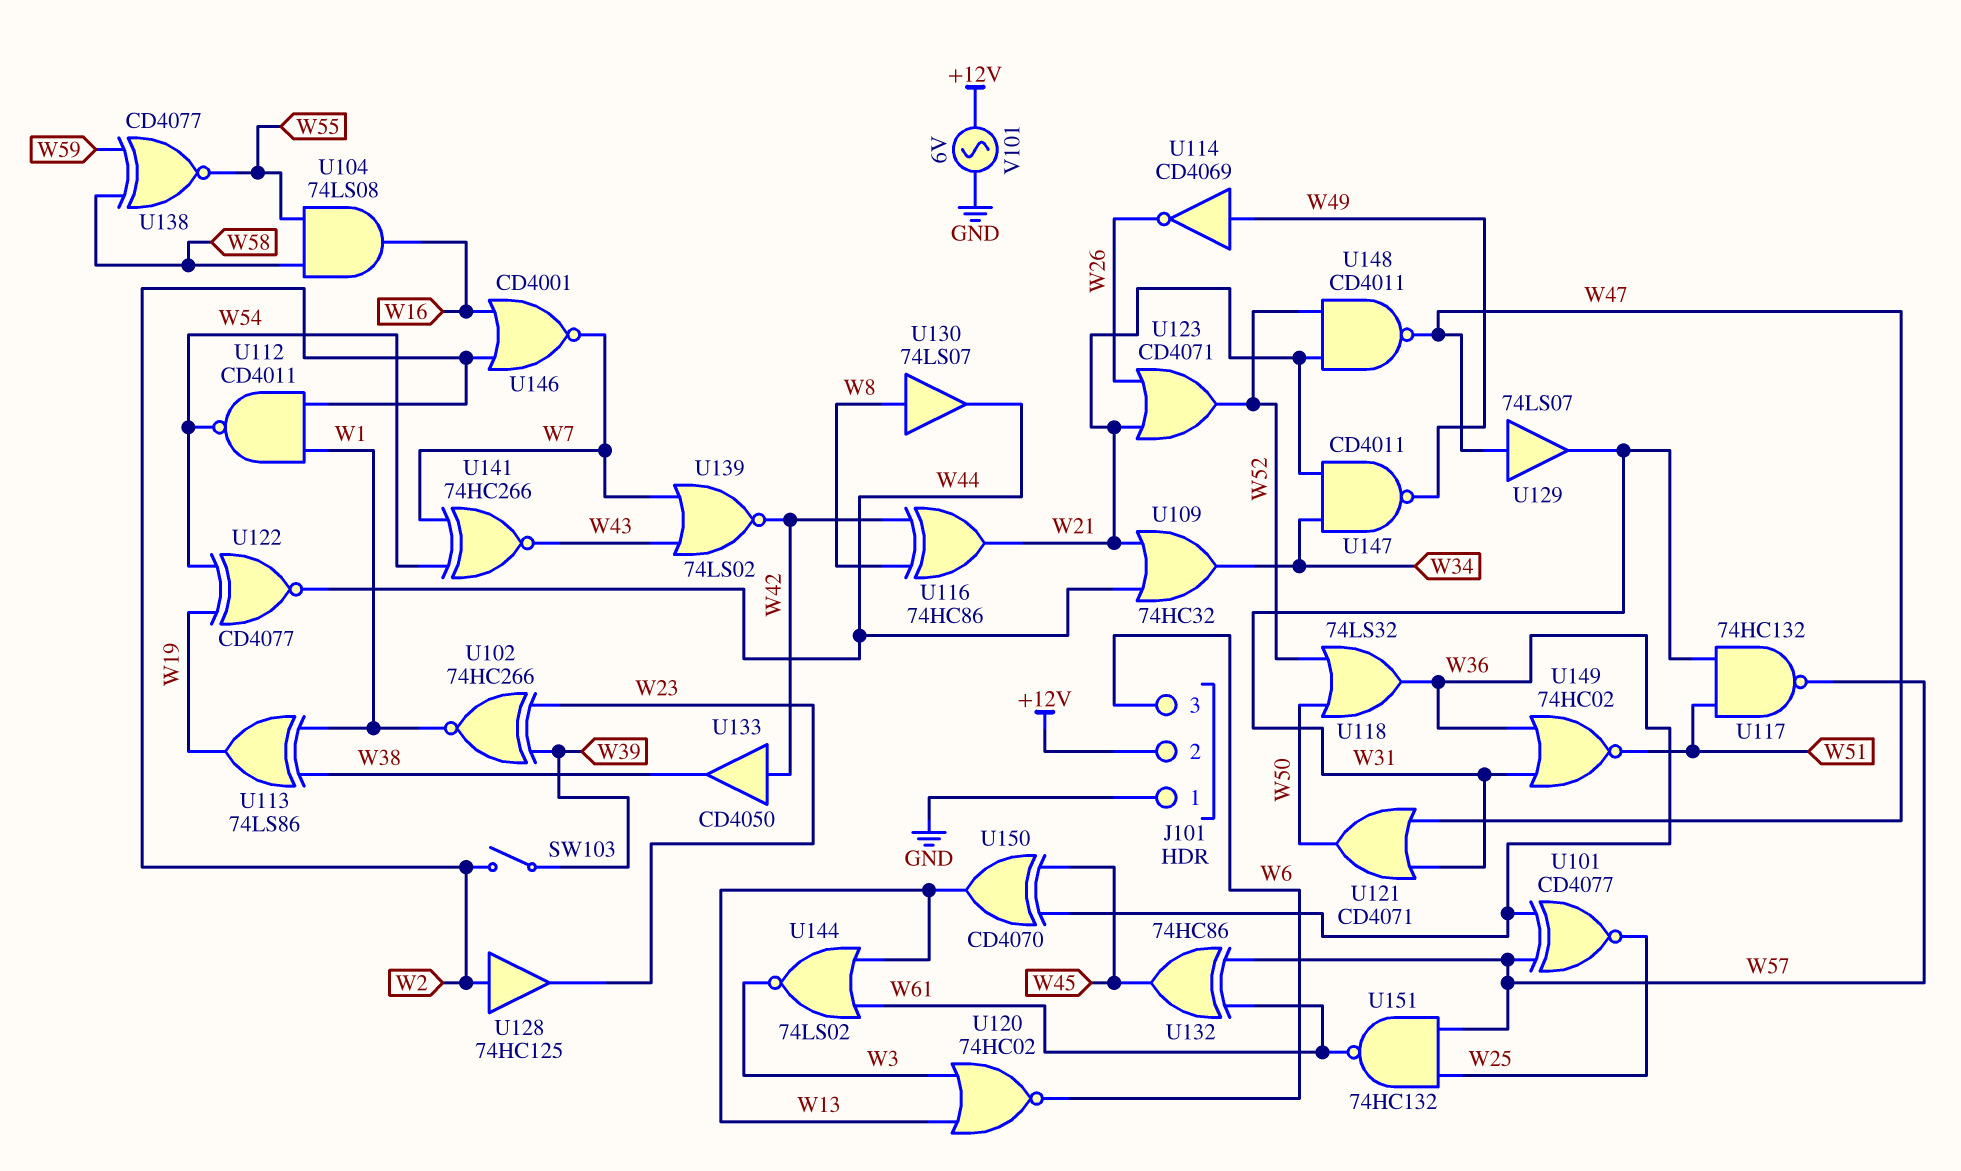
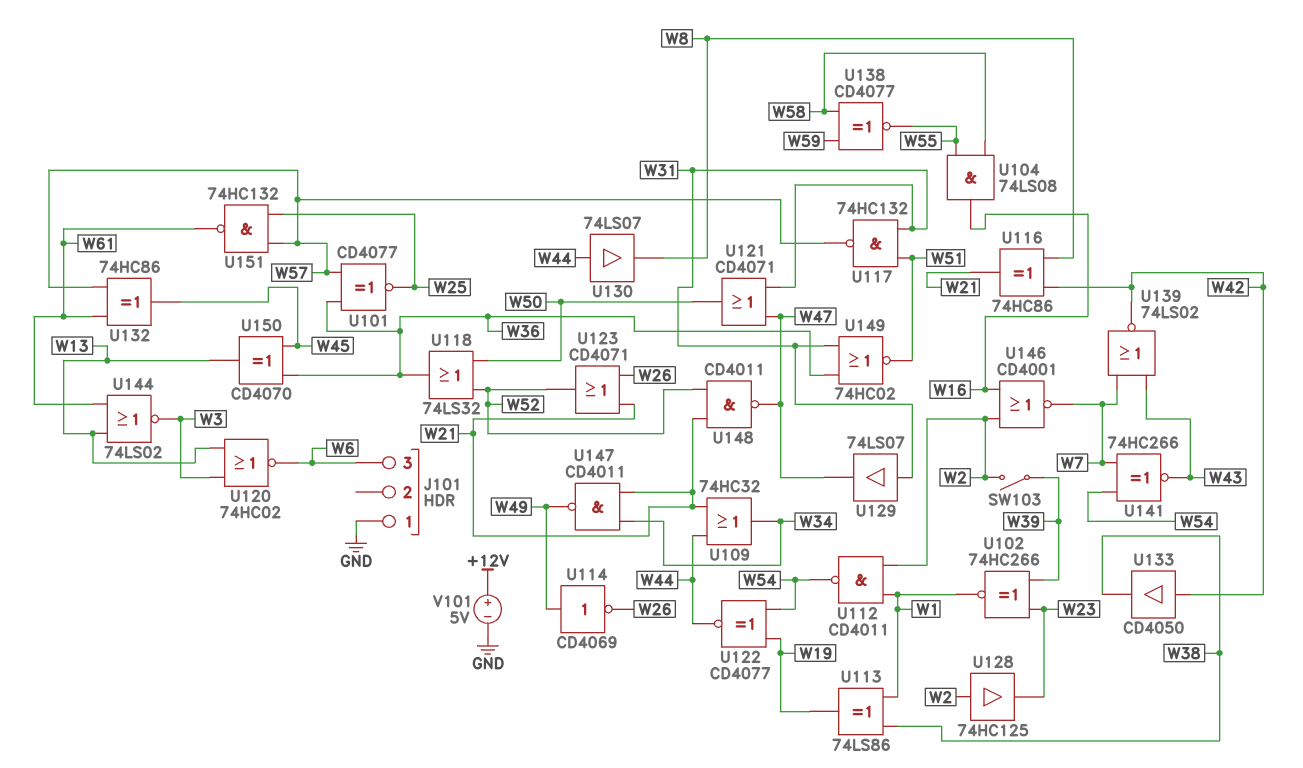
J101 pin 2: +12V -> none
U129: buffer 74LS07 (in W47, out W31) -> buffer 74LS07 (in W31, out W47)
U130: buffer 74LS07 (in W8, out W44) -> buffer 74LS07 (in W44, out W8)
V101: AC 6V (+12V, GND) -> 5V (plus +12V, minus GND)

